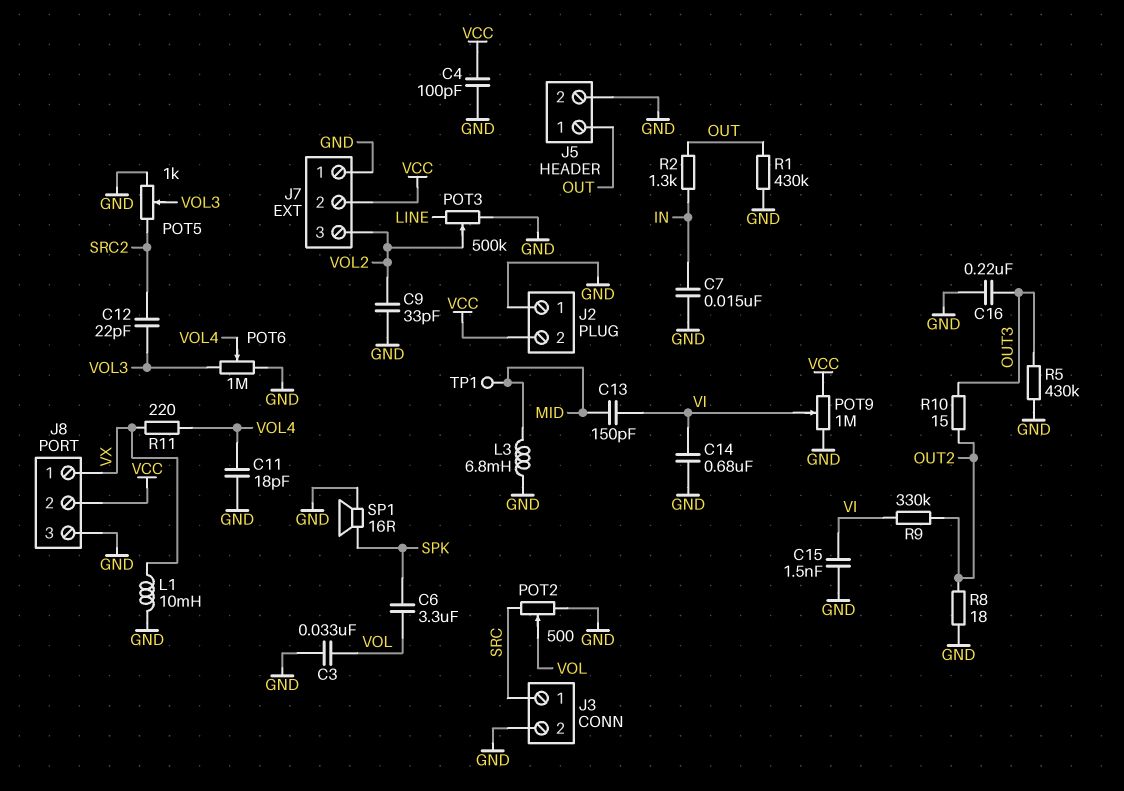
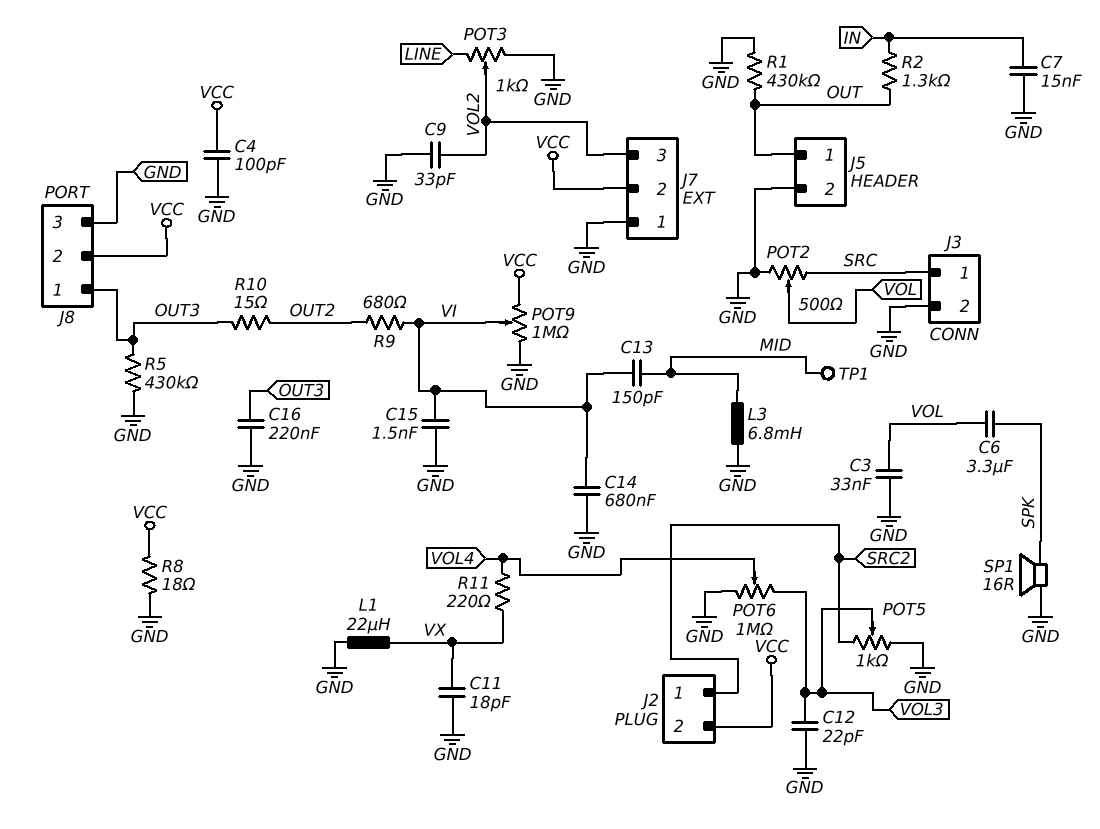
C11: 18pF (GND, VOL4) -> 18pF (GND, VX)
C12: 22pF (SRC2, VOL3) -> 22pF (GND, VOL3)
J2 pin 1: GND -> SRC2
J8 pin 1: VX -> OUT3
L1: 10mH (GND, VX) -> 22uH (GND, VX)
POT3: 500k (GND, LINE, wiper VOL2) -> 1k (GND, LINE, wiper VOL2)
R8: 18 (GND, OUT2) -> 18 (GND, VCC)
R9: 330k (OUT2, VI) -> 680 (OUT2, VI)

